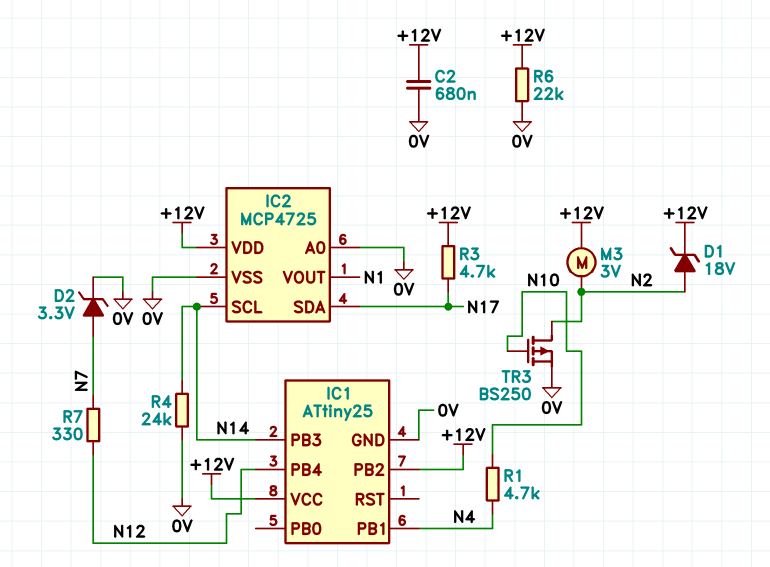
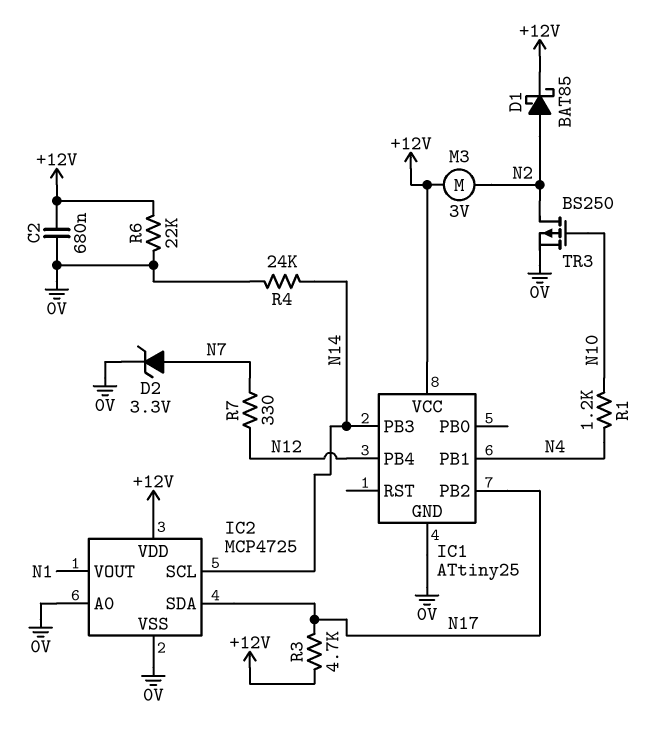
D1: zener 18V (A N2, K +12V) -> schottky BAT85 (A N2, K +12V)
IC1 pin PB2: +12V -> N17
R1: 4.7k (N4, N10) -> 1.2k (N4, N10)

